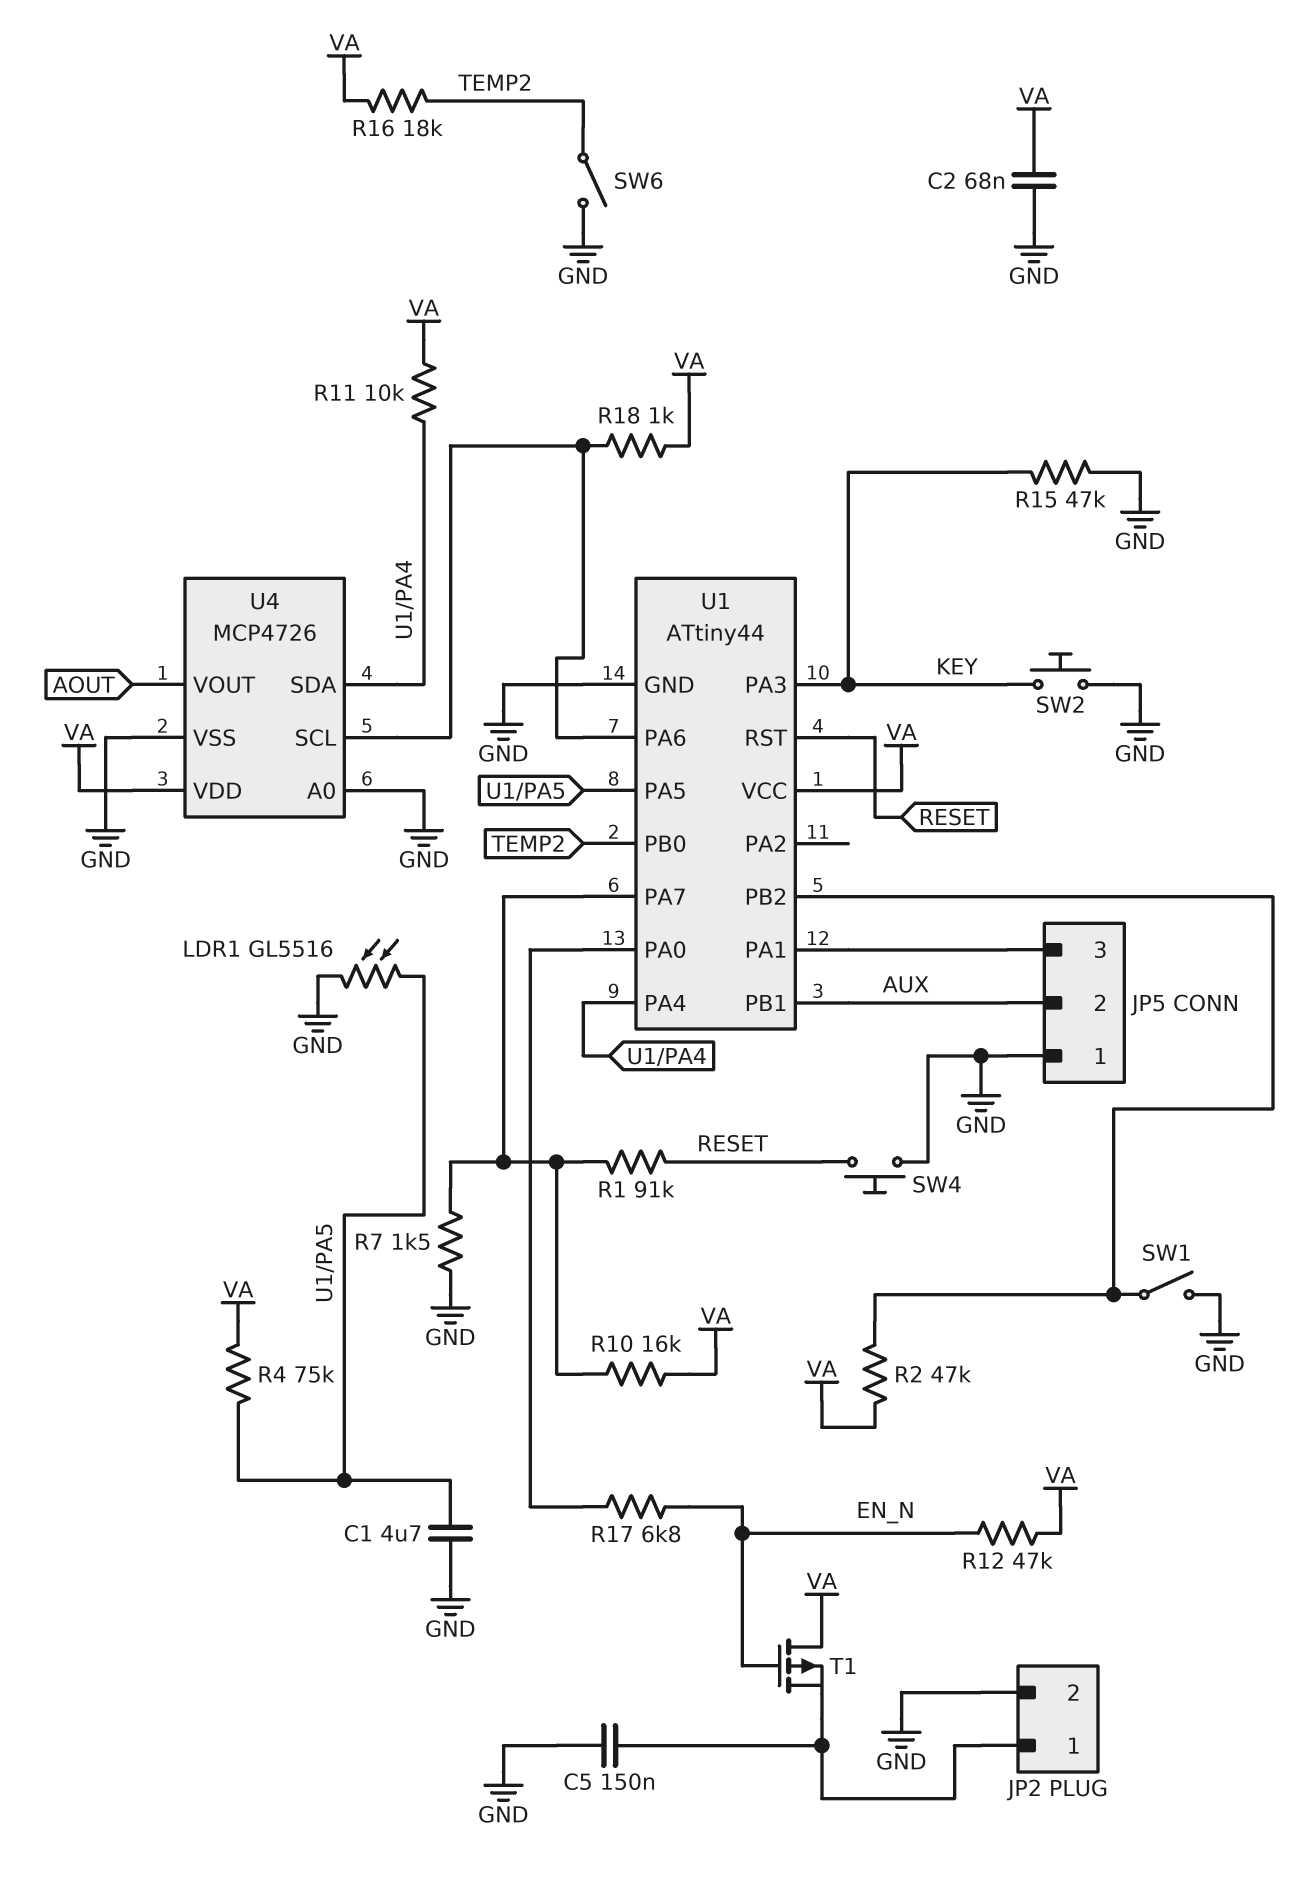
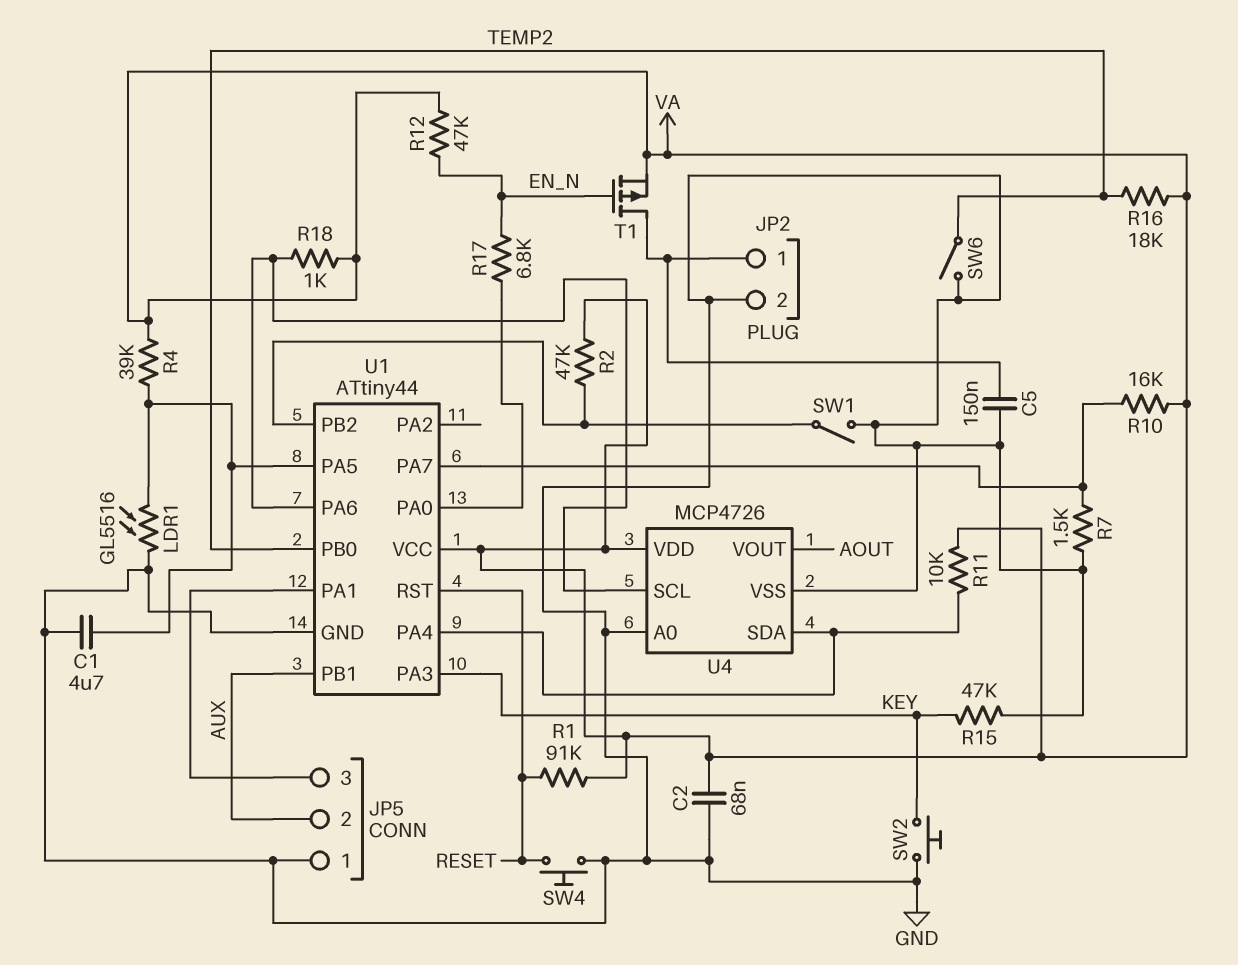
R1: 91k (RESET, U1/PA7) -> 91k (RESET, VA)
R4: 75k (U1/PA5, VA) -> 39k (U1/PA5, VA)
T1: PMOS (G EN_N, D VA, S JP2/1) -> PMOS (G EN_N, D JP2/1, S VA)

